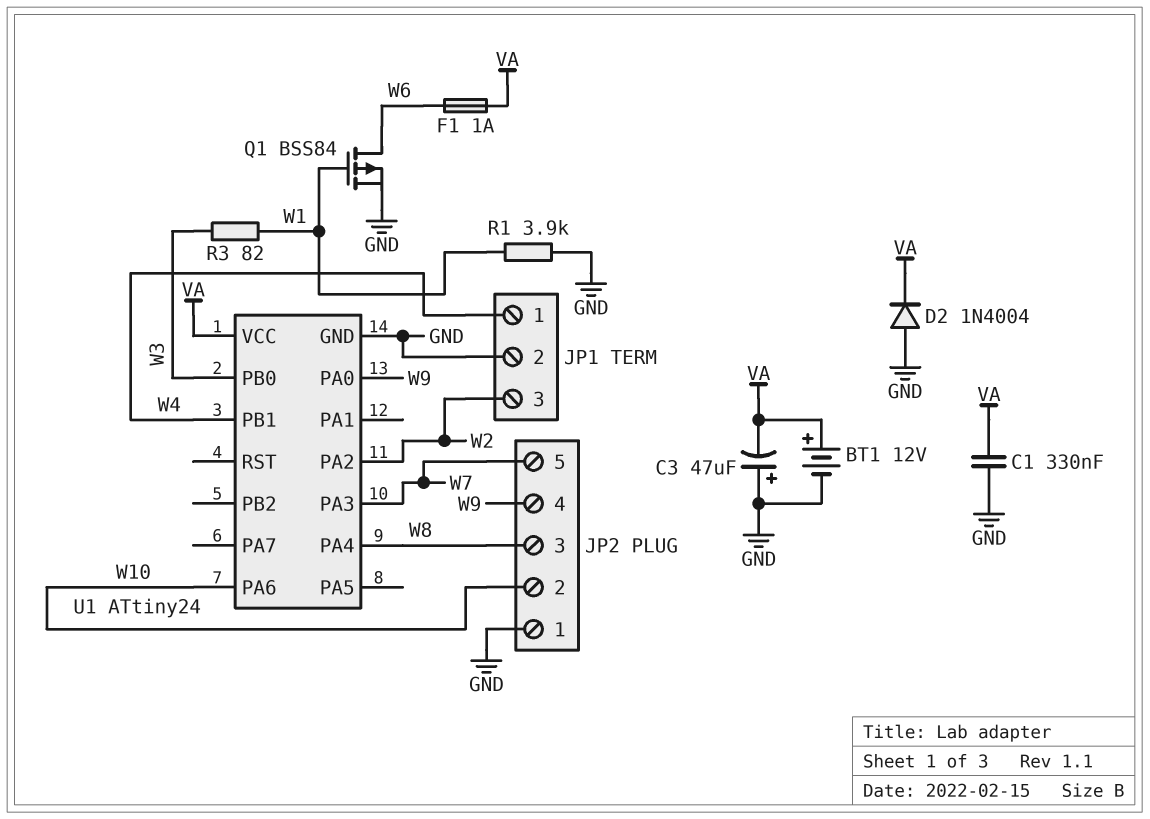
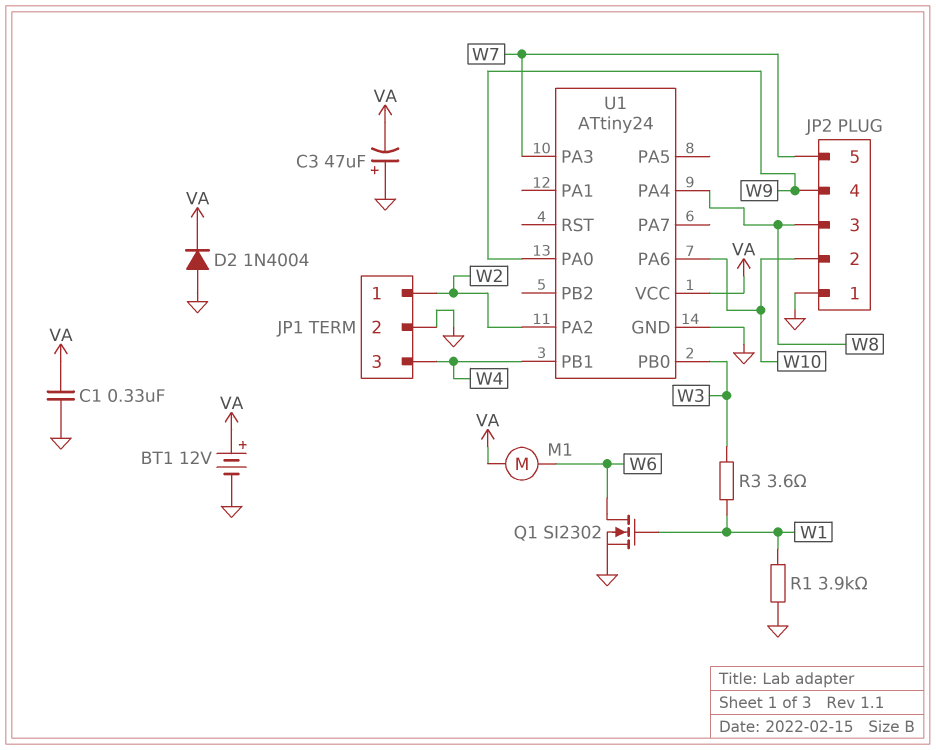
F1: 1A (VA, W6) -> none
JP1 pin 1: W4 -> W2
JP1 pin 3: W2 -> W4
M1: none -> motor (VA, W6)
Q1: PMOS BSS84 (G W1, D W6, S GND) -> NMOS SI2302 (G W1, D W6, S GND)
R3: 82 (W1, W3) -> 3.6 (W1, W3)

